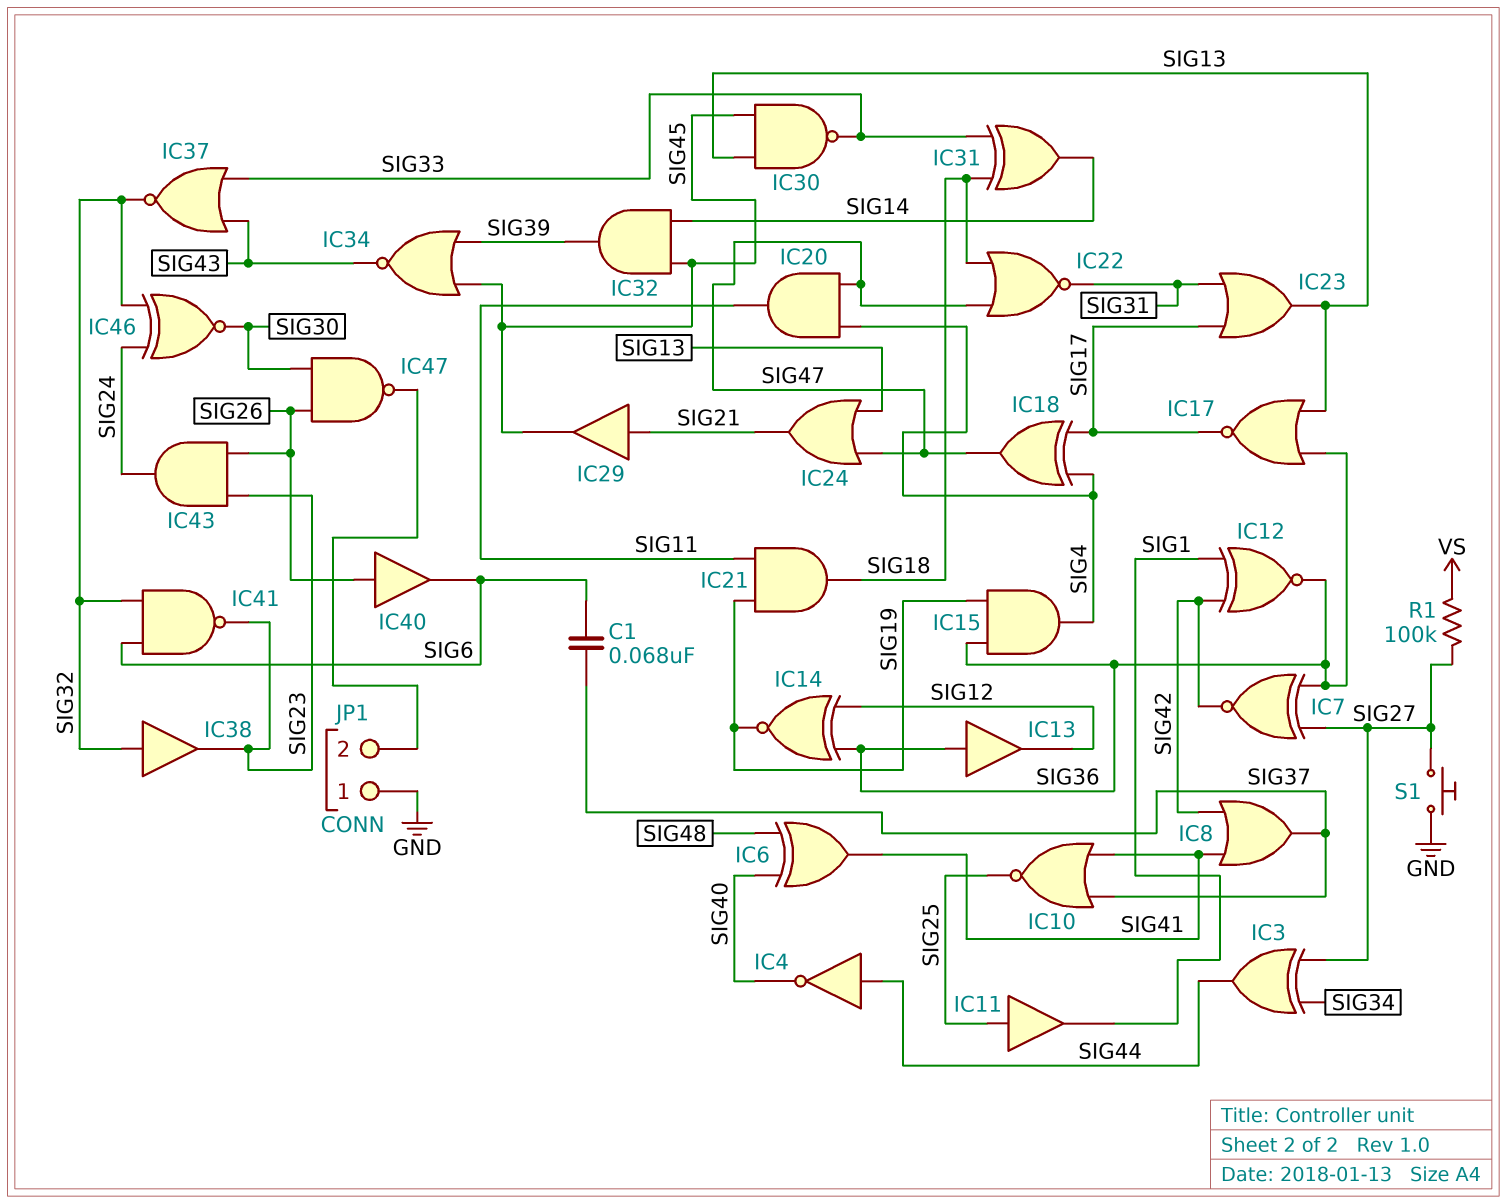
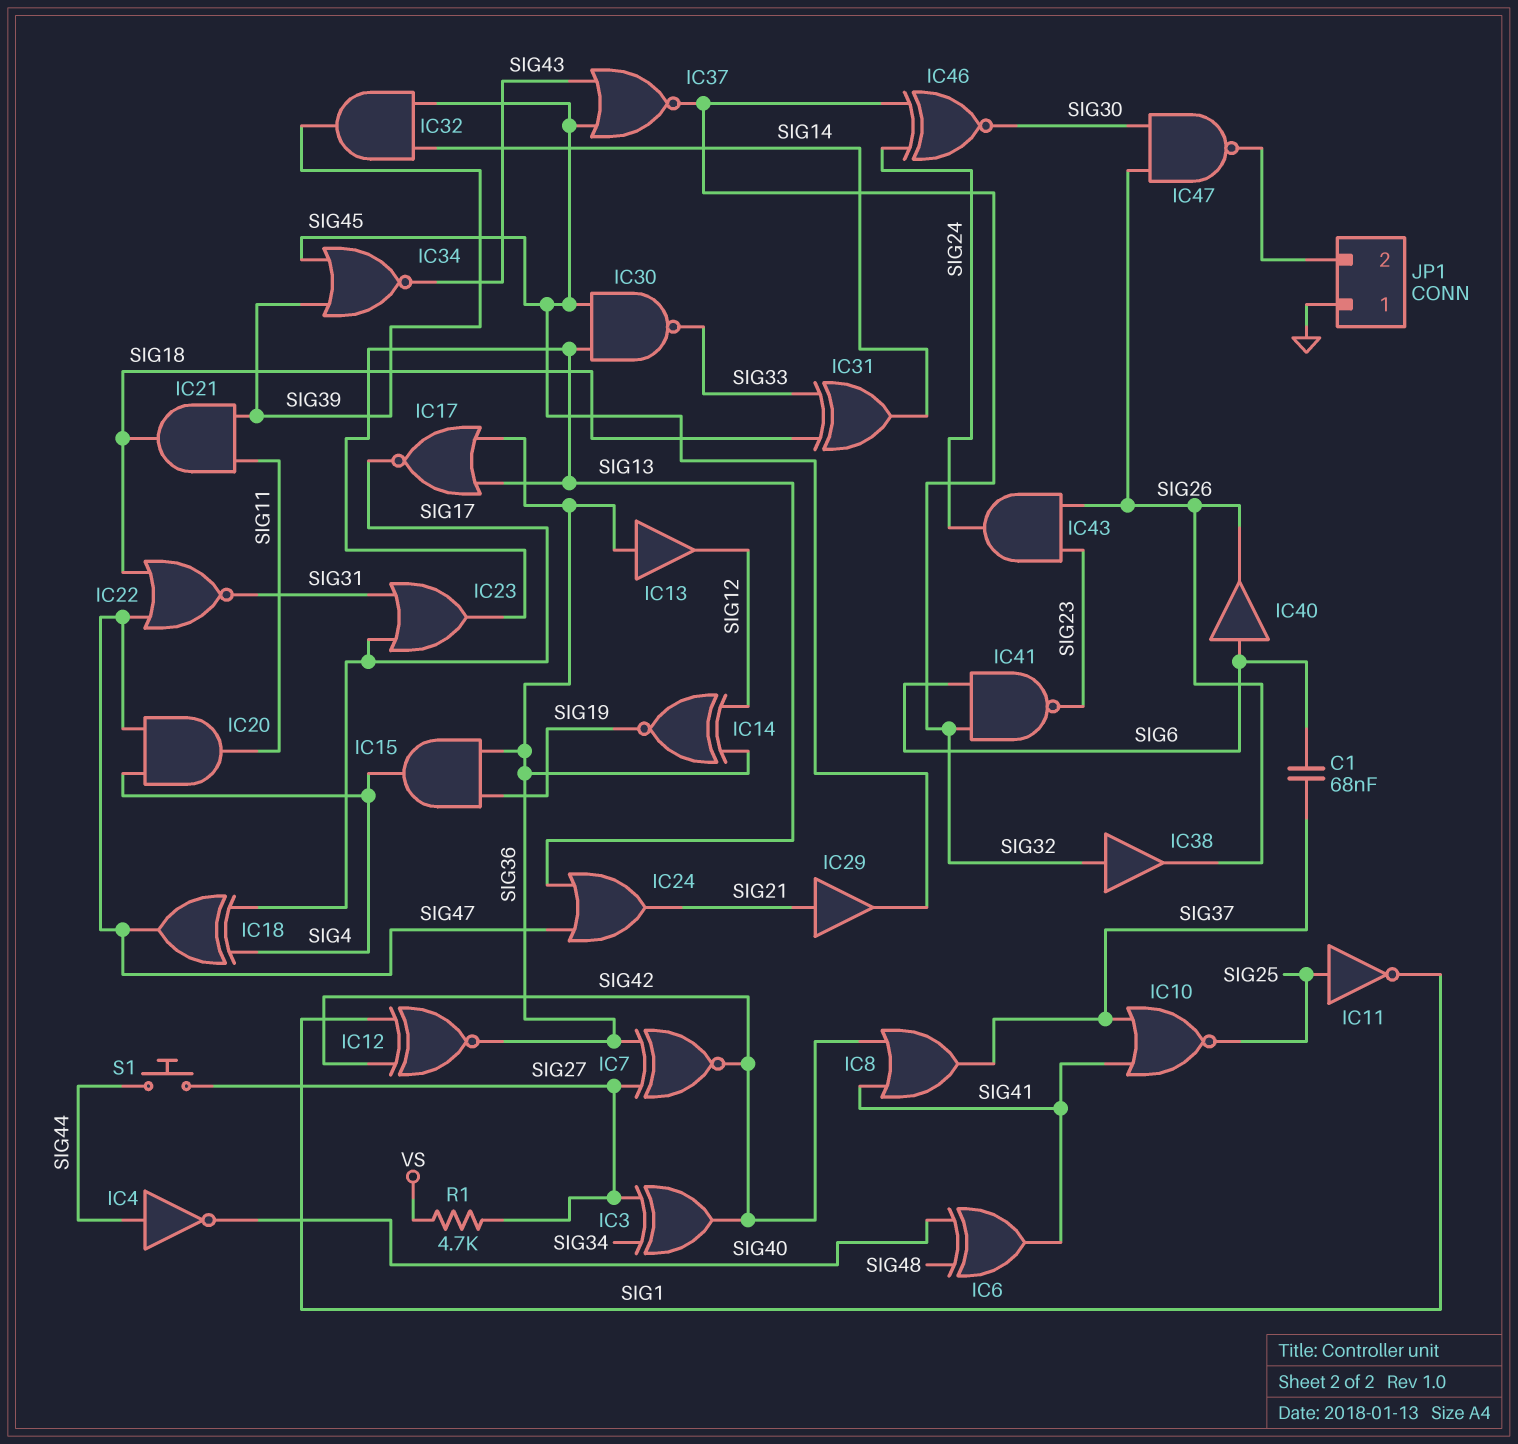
IC3: XOR (in SIG27, in SIG34, out SIG44) -> XOR (in SIG27, in SIG34, out SIG42)
IC11: buffer (in SIG25, out SIG1) -> NOT (in SIG25, out SIG1)
IC21: AND (in SIG11, in SIG19, out SIG18) -> AND (in SIG11, in SIG39, out SIG18)
IC37: NOR (in SIG33, in SIG43, out SIG32) -> NOR (in SIG43, in SIG45, out SIG32)
IC38: buffer (in SIG32, out SIG23) -> buffer (in SIG32, out SIG26)
IC40: buffer (in SIG26, out SIG6) -> buffer (in SIG6, out SIG26)
R1: 100k (SIG27, VS) -> 4.7k (SIG27, VS)
S1: button (GND, SIG27) -> button (SIG27, SIG44)

